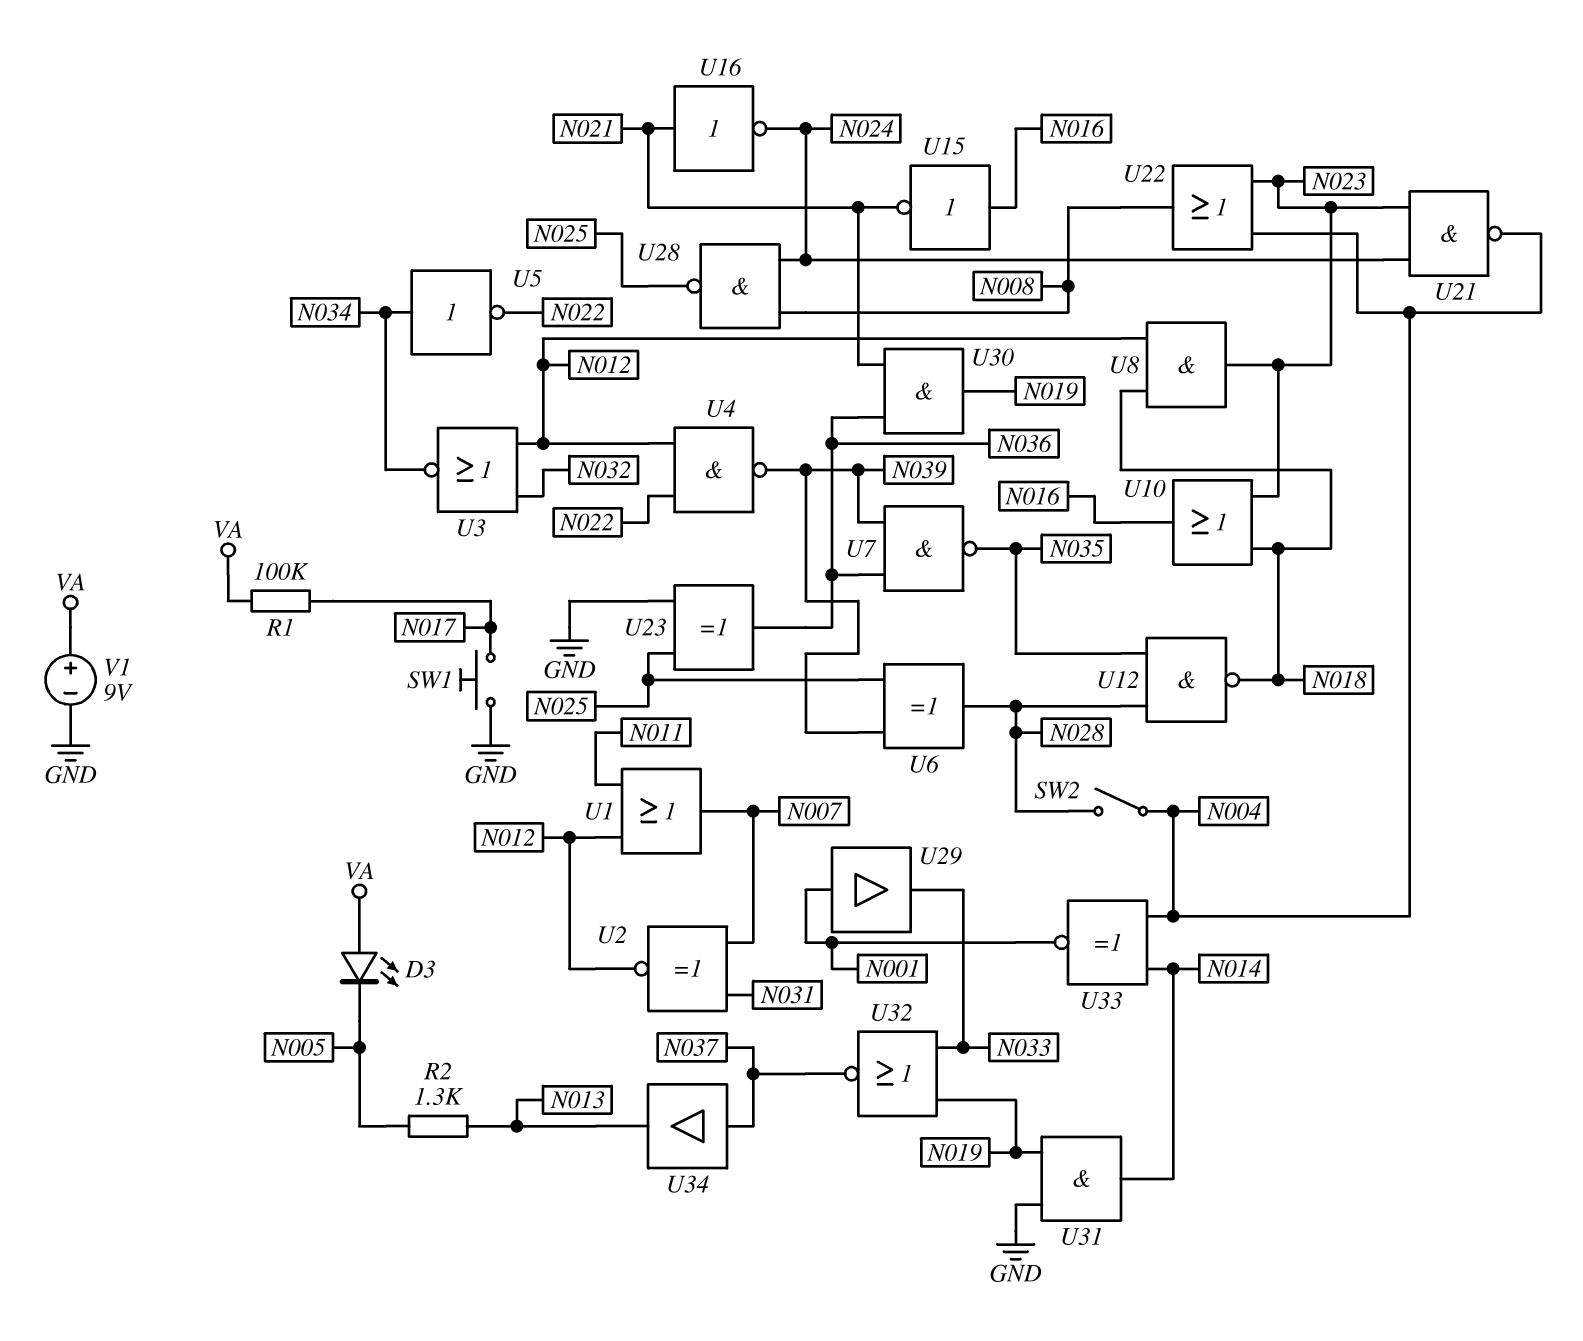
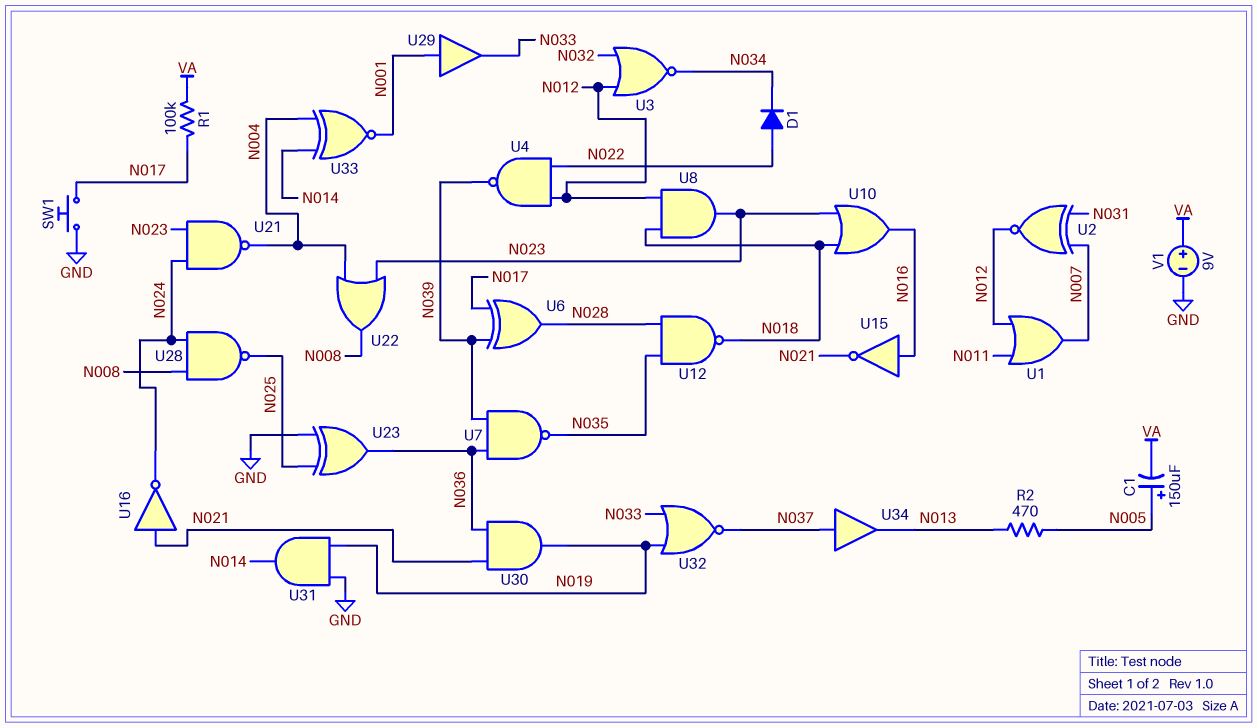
C1: none -> 150uF (plus N005, minus VA)
D1: none -> diode (A N022, K N034)
D3: LED (A VA, K N005) -> none
R2: 1.3k (N005, N013) -> 470 (N005, N013)
SW2: switch (N004, N028) -> none
U5: NOT (in N034, out N022) -> none
U6: XOR (in N025, in N039, out N028) -> XOR (in N017, in N039, out N028)

